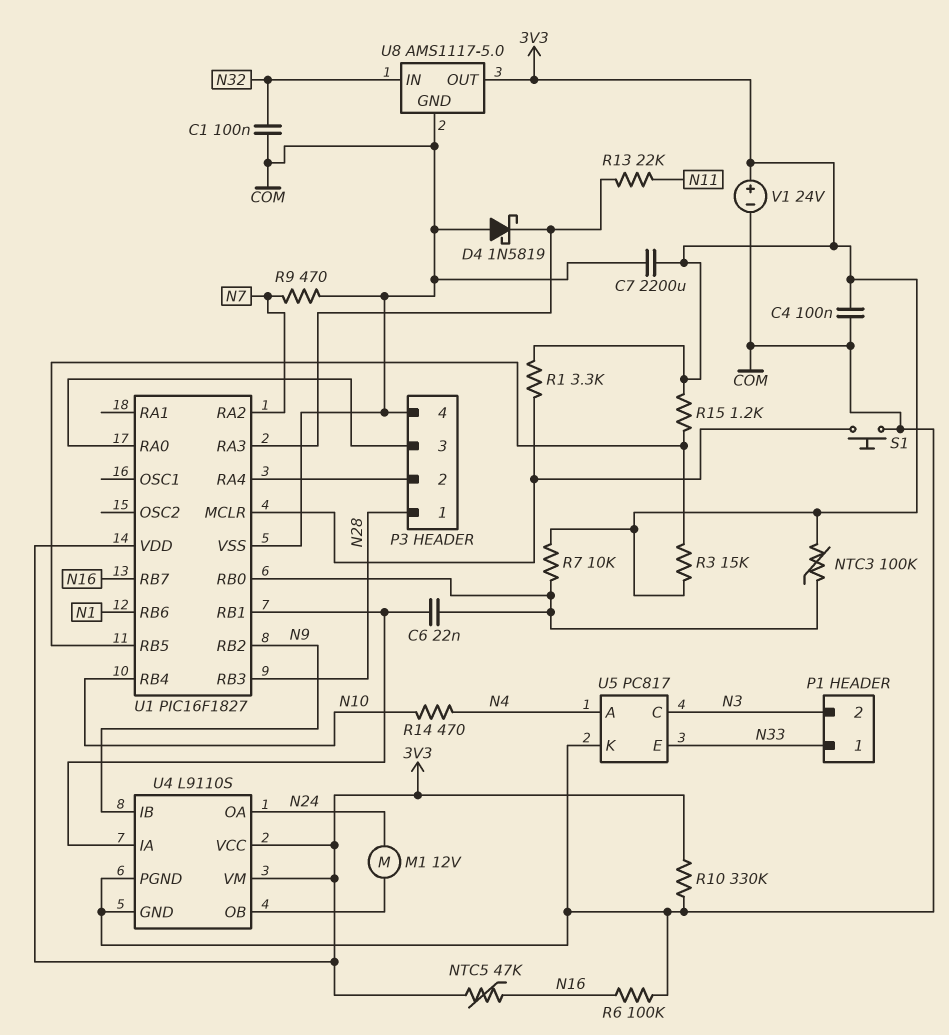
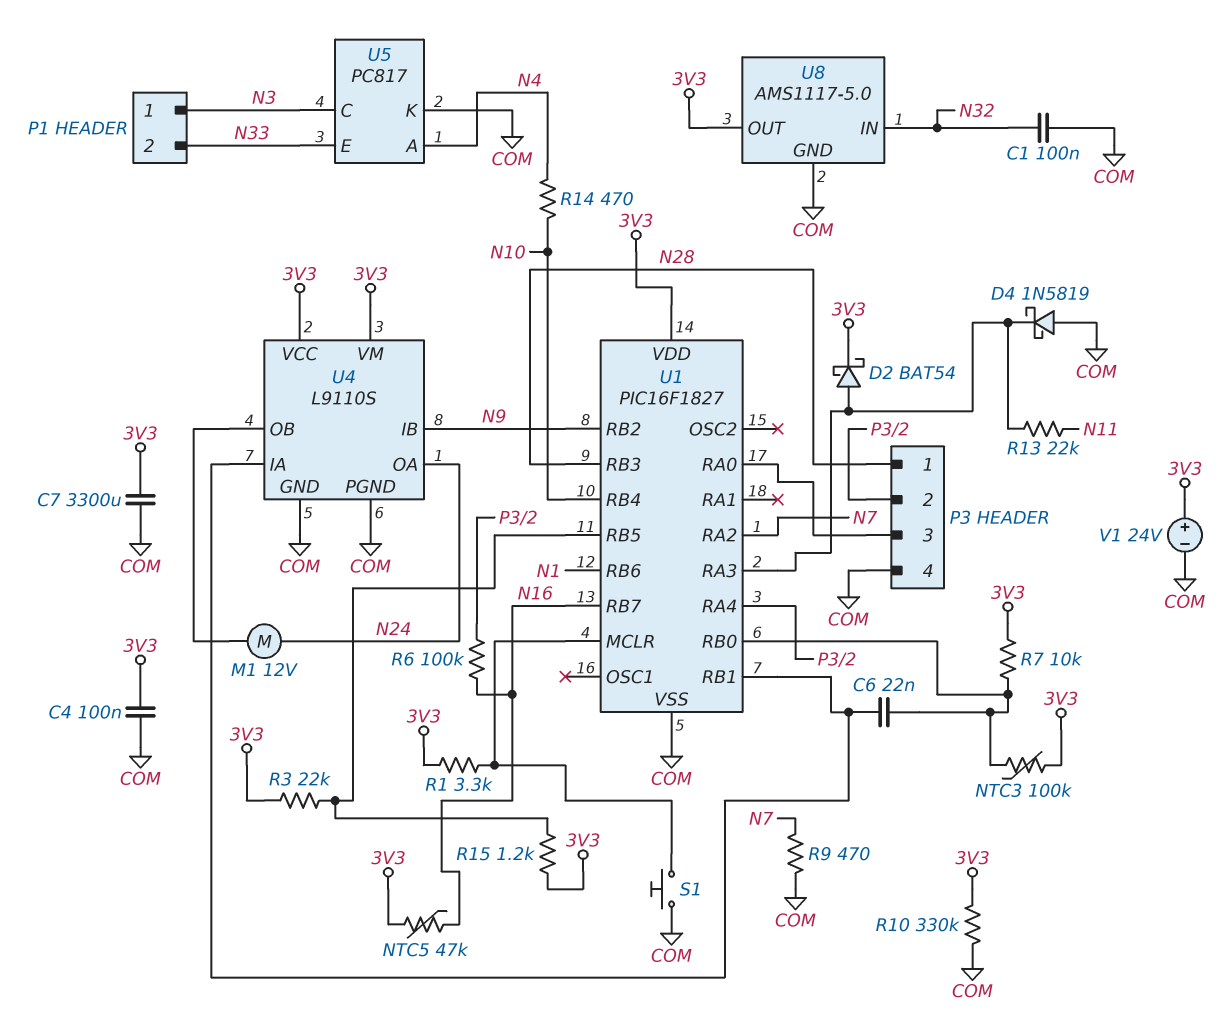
C7: 2200uF (3V3, COM) -> 3300uF (3V3, COM)
D2: none -> schottky BAT54 (A U1/RA3, K 3V3)
P1 pin 1: N33 -> N3
P1 pin 2: N3 -> N33
R3: 15k (3V3, U1/RB5) -> 22k (3V3, U1/RB5)
R6: 100k (COM, N16) -> 100k (N16, P3/2)

